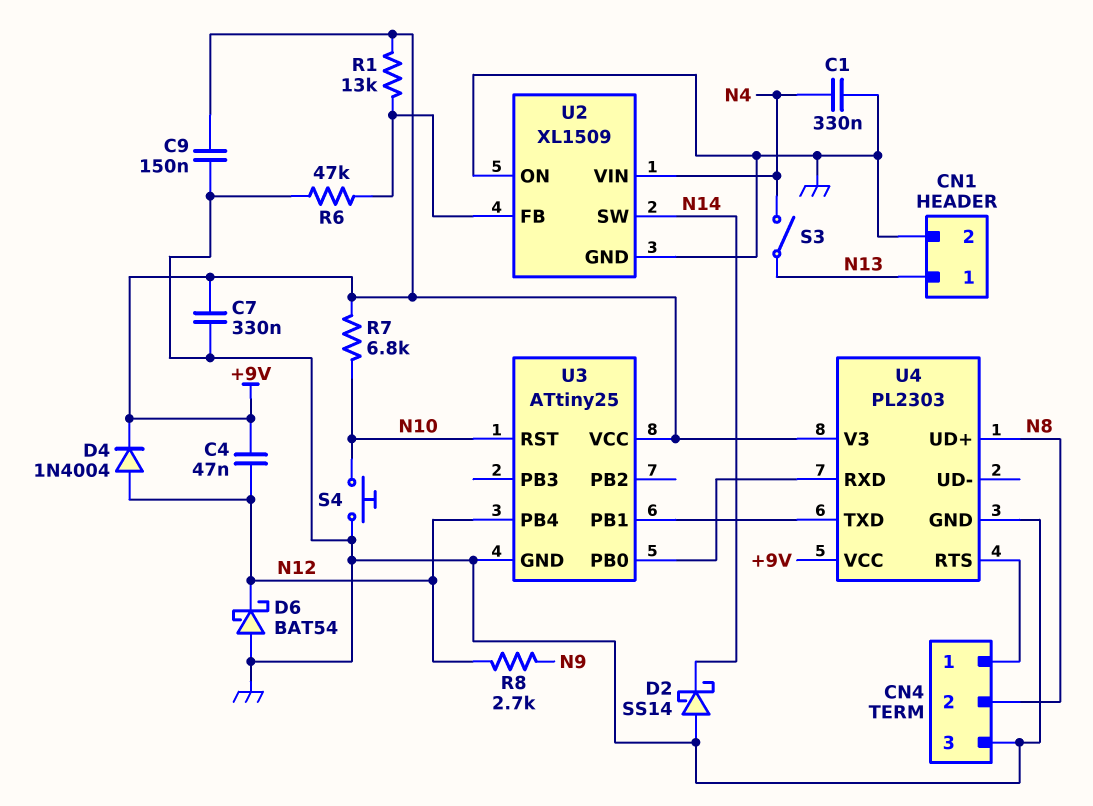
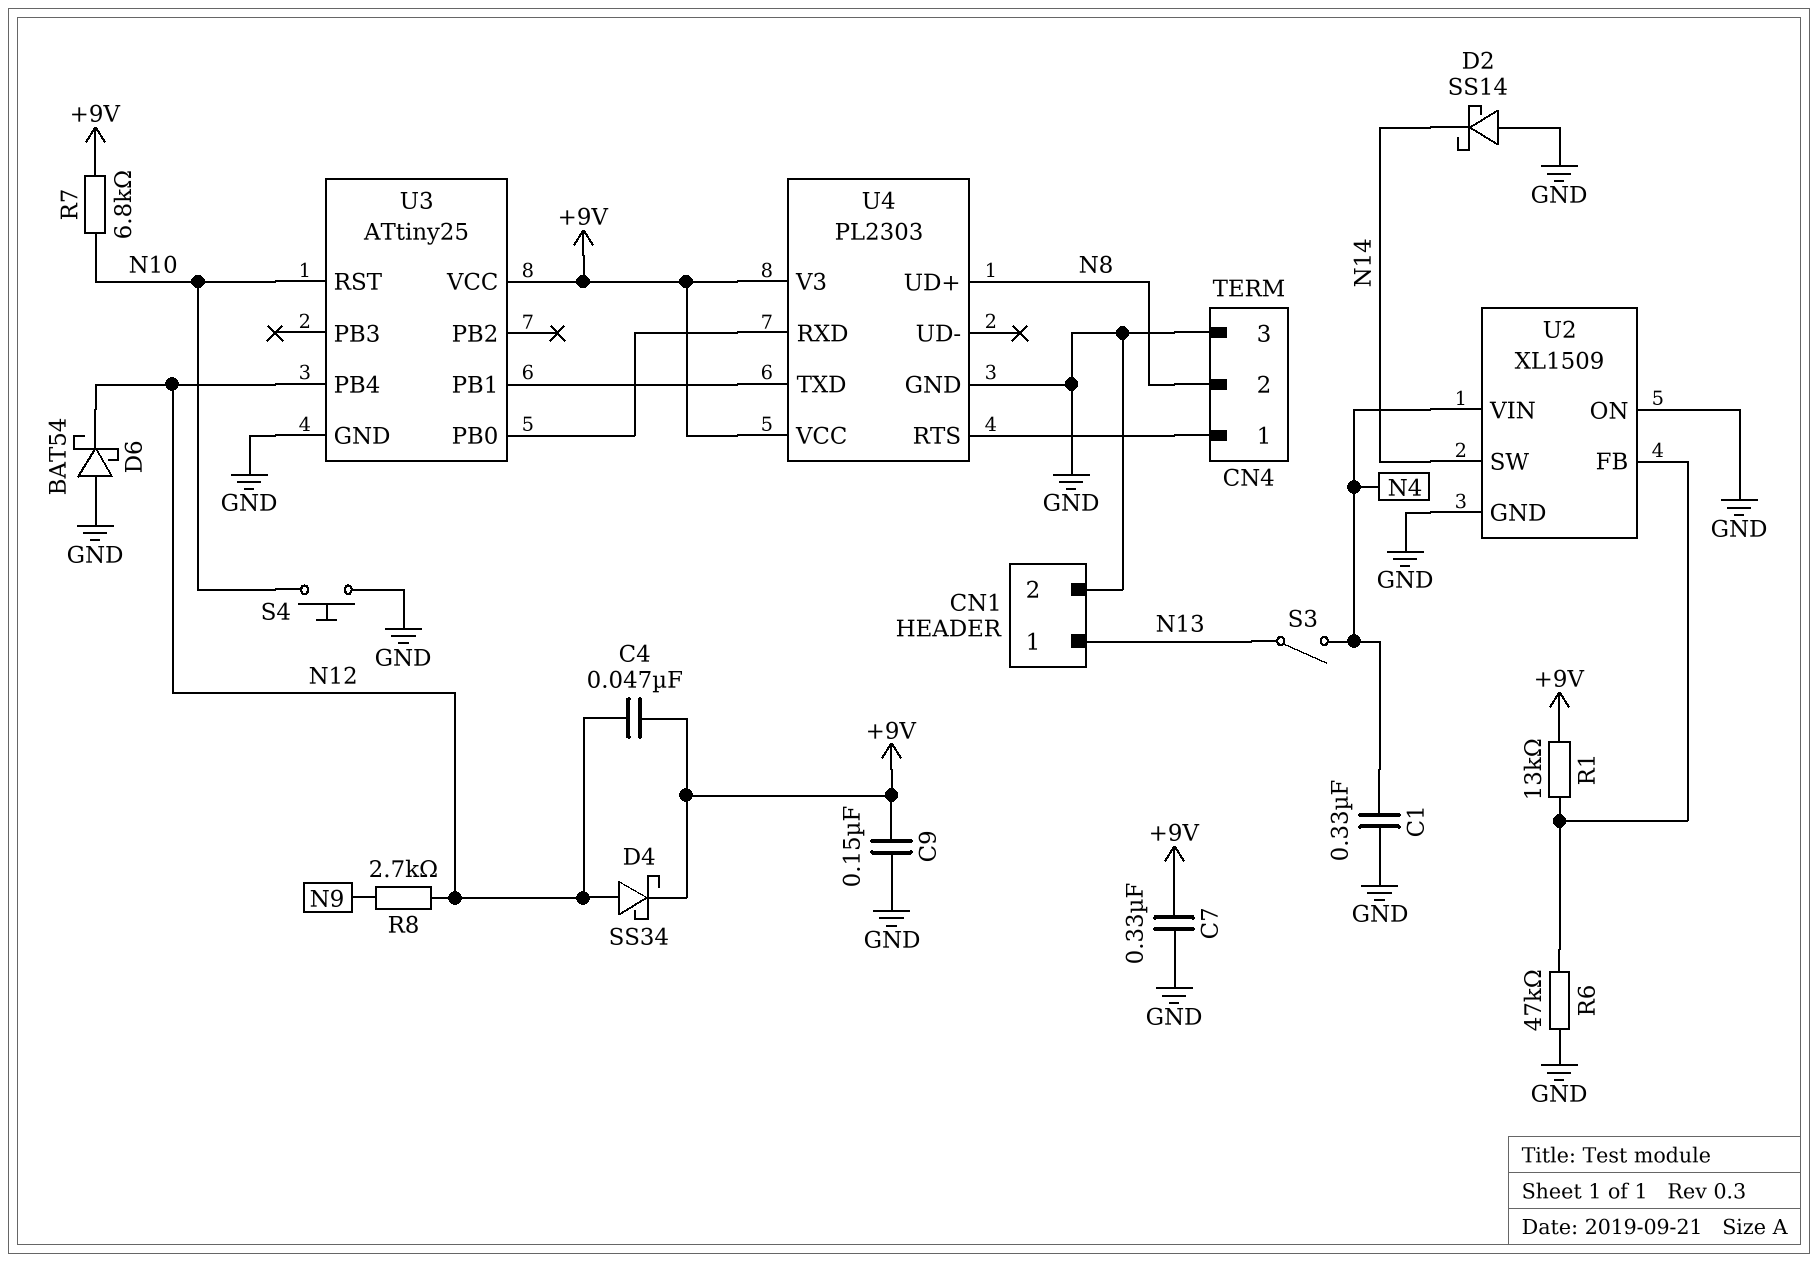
D4: diode 1N4004 (A N12, K +9V) -> schottky SS34 (A N12, K +9V)

